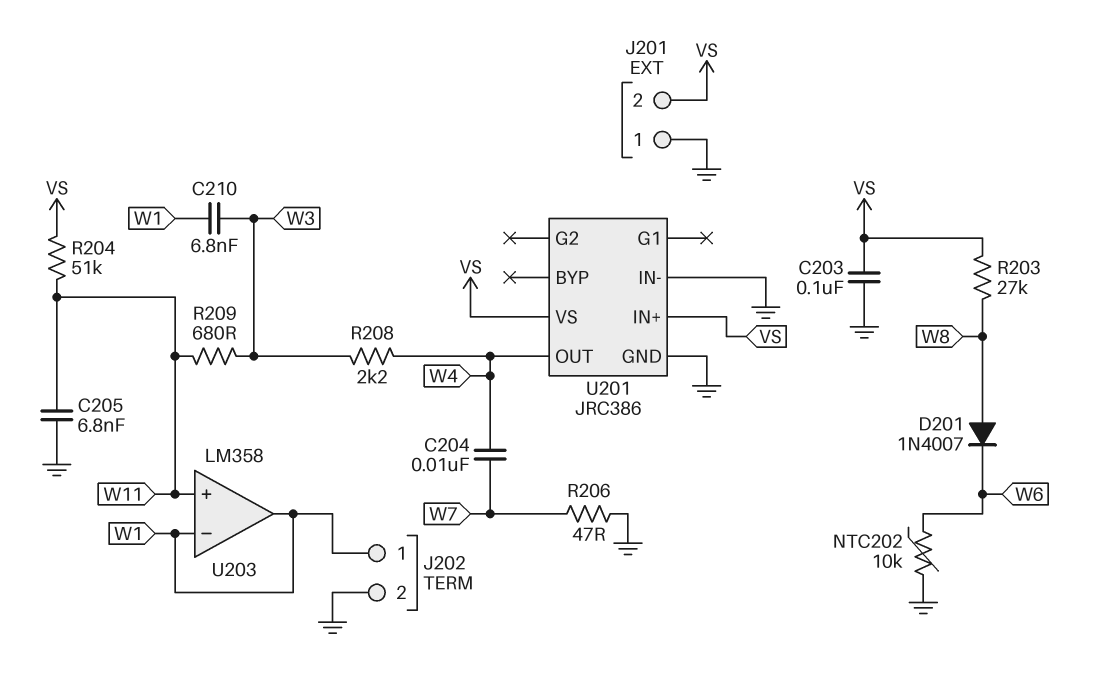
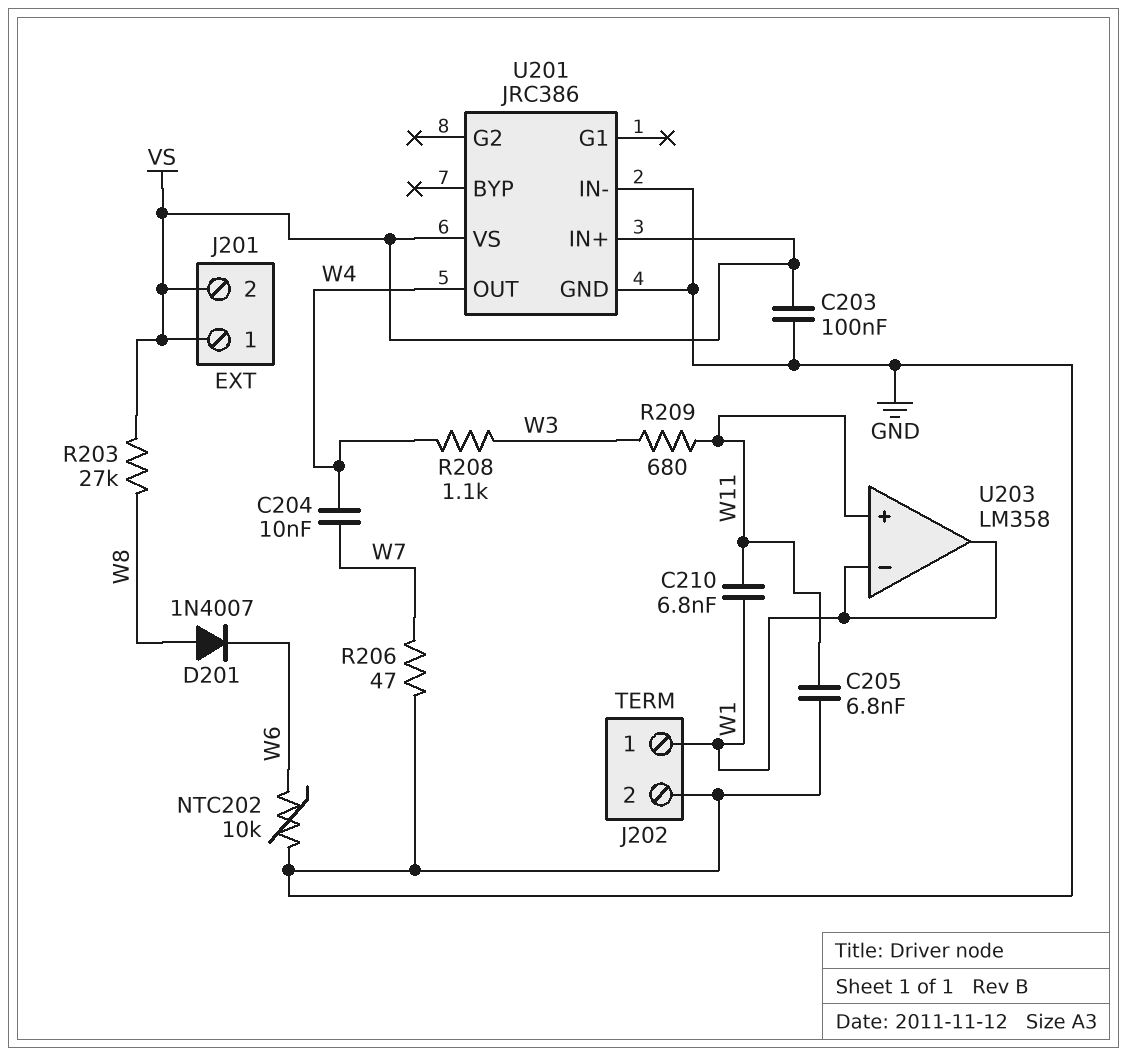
C210: 6.8nF (W1, W3) -> 6.8nF (W1, W11)
J201 pin 1: GND -> VS
R204: 51k (VS, W11) -> none
R208: 2.2k (W3, W4) -> 1.1k (W3, W4)

